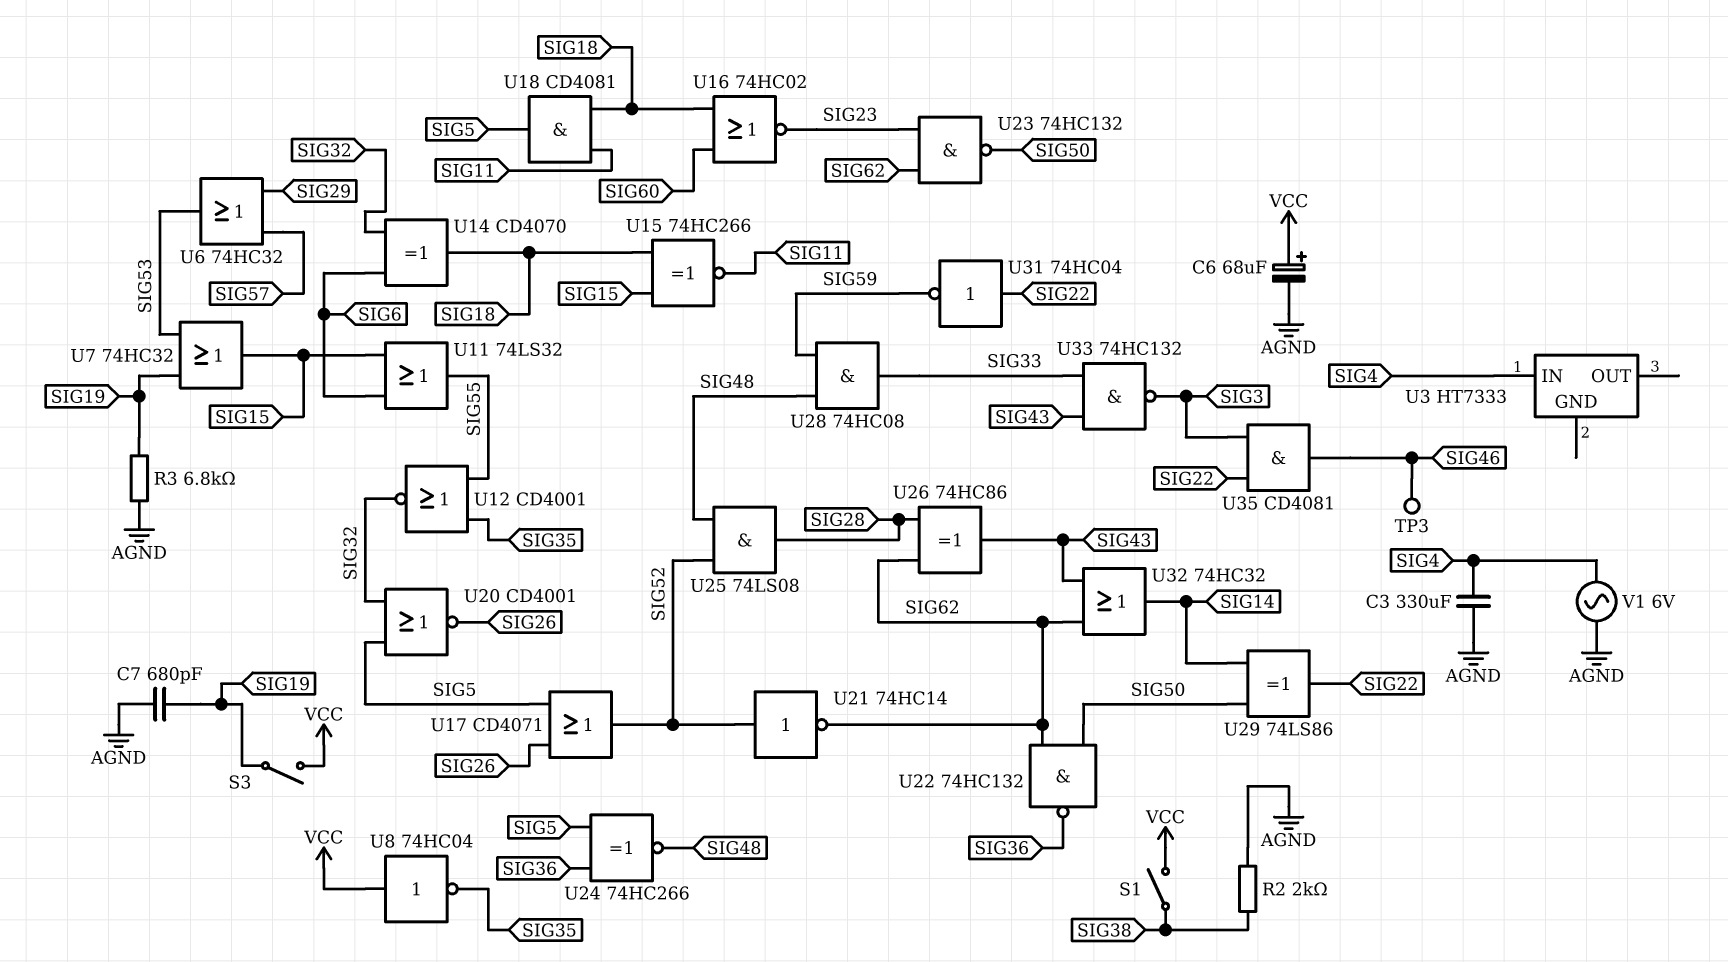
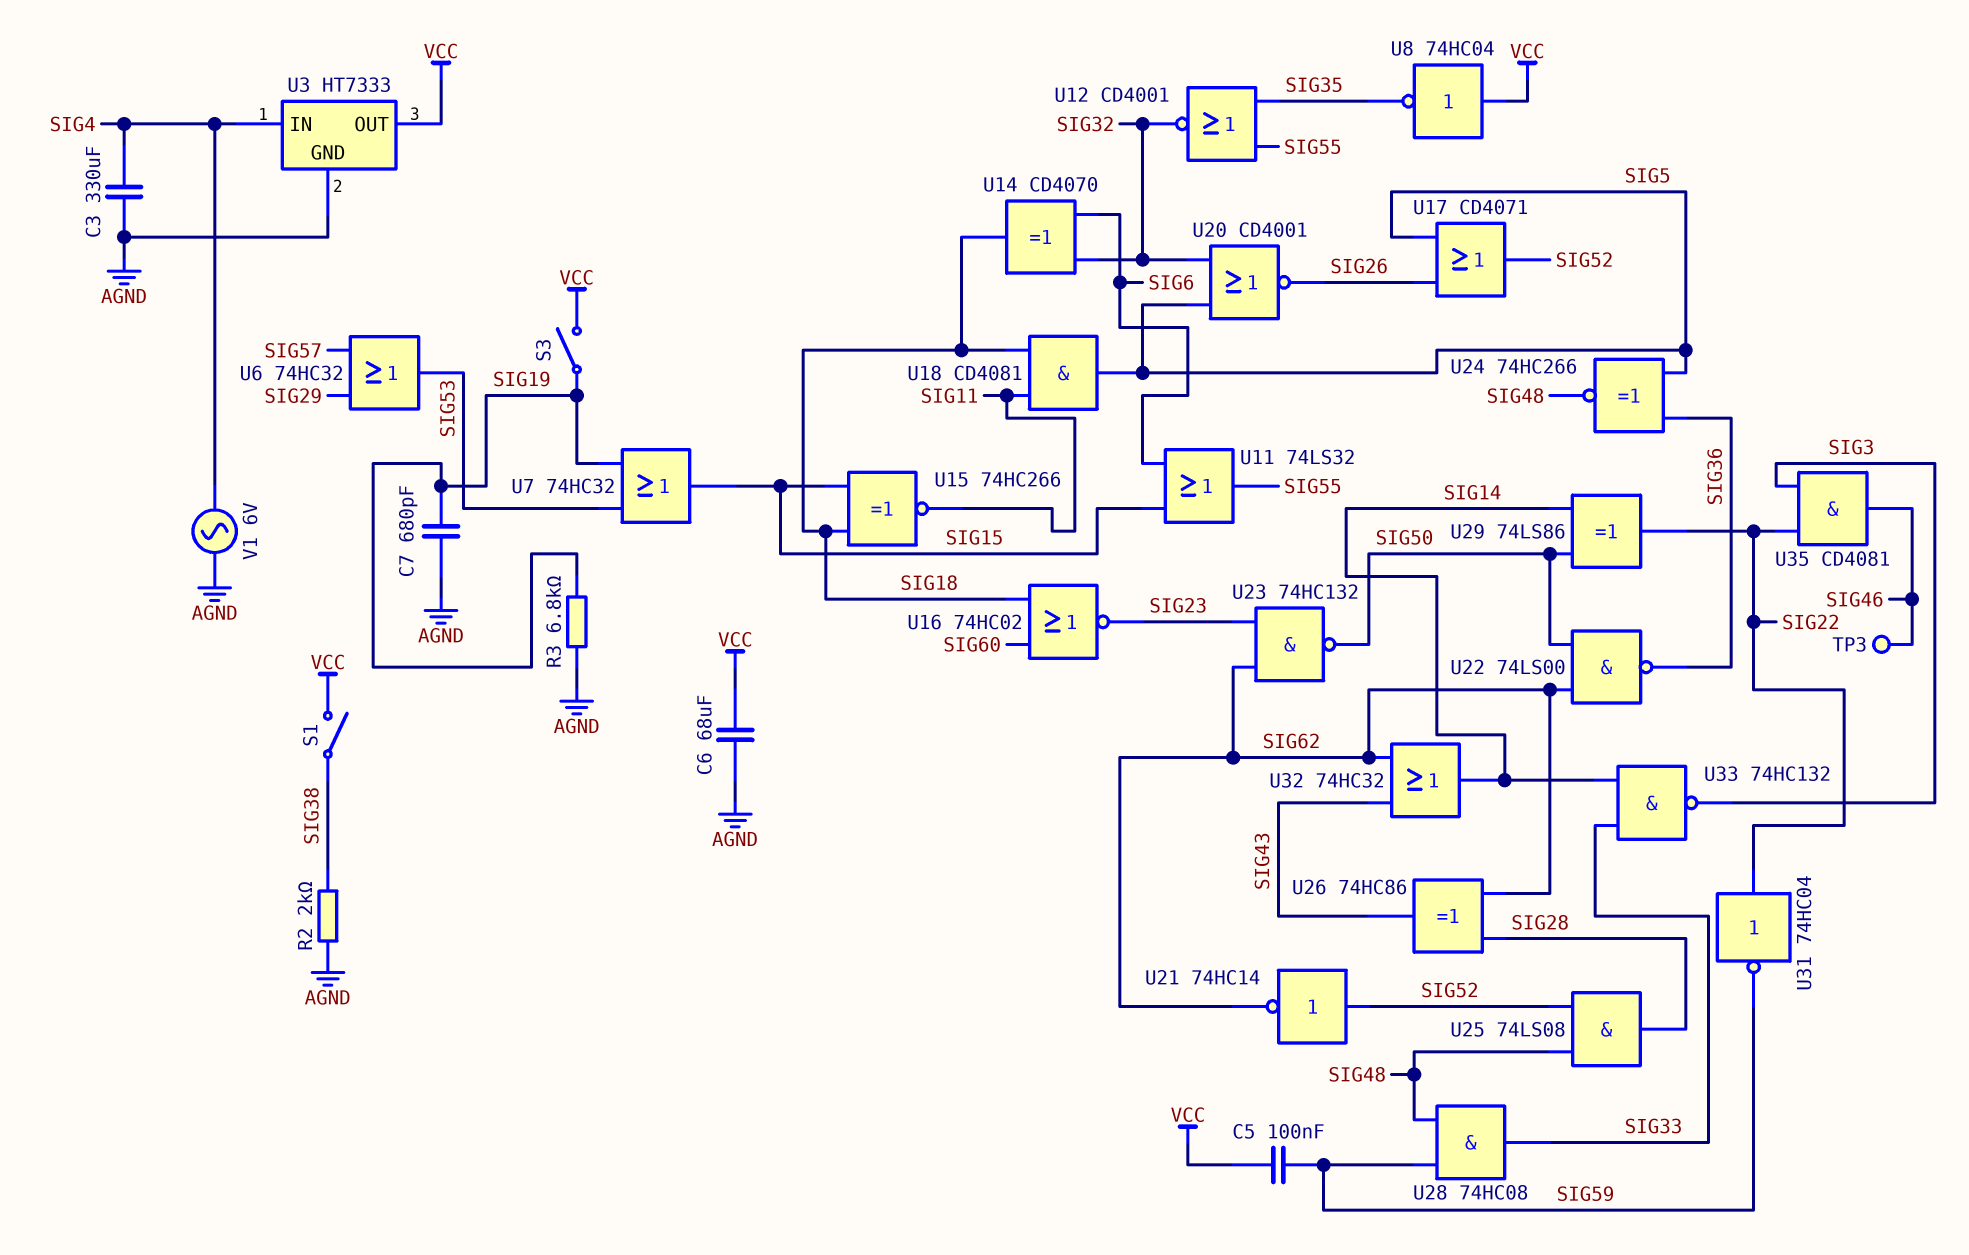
C5: none -> 100nF (SIG59, VCC)
C6: 68uF (plus VCC, minus AGND) -> 68uF (AGND, VCC)
U3 pin GND: none -> AGND
U3 pin OUT: none -> VCC
U22: NAND 74HC132 (in SIG50, in SIG62, out SIG36) -> NAND 74LS00 (in SIG50, in SIG62, out SIG36)
U33: NAND 74HC132 (in SIG33, in SIG43, out SIG3) -> NAND 74HC132 (in SIG14, in SIG33, out SIG3)

